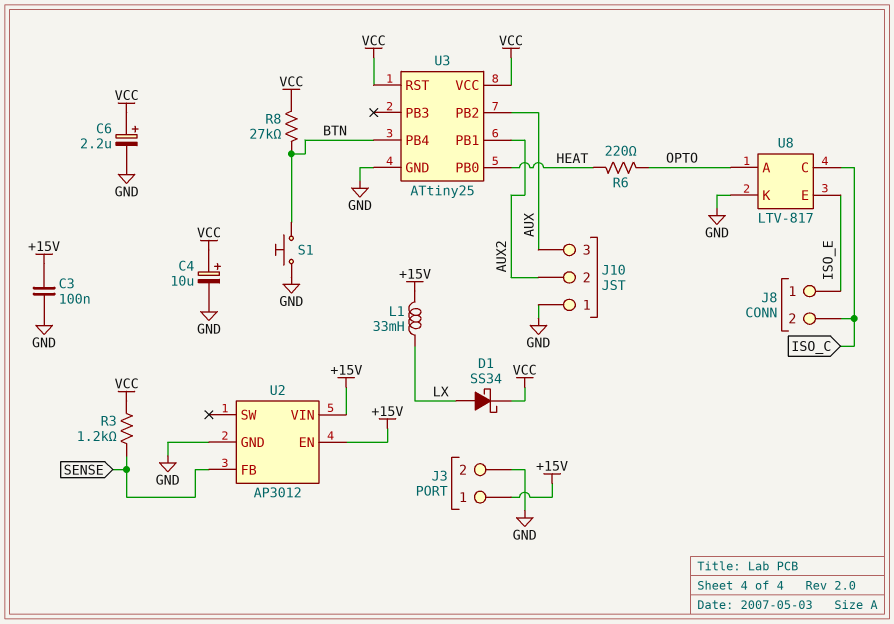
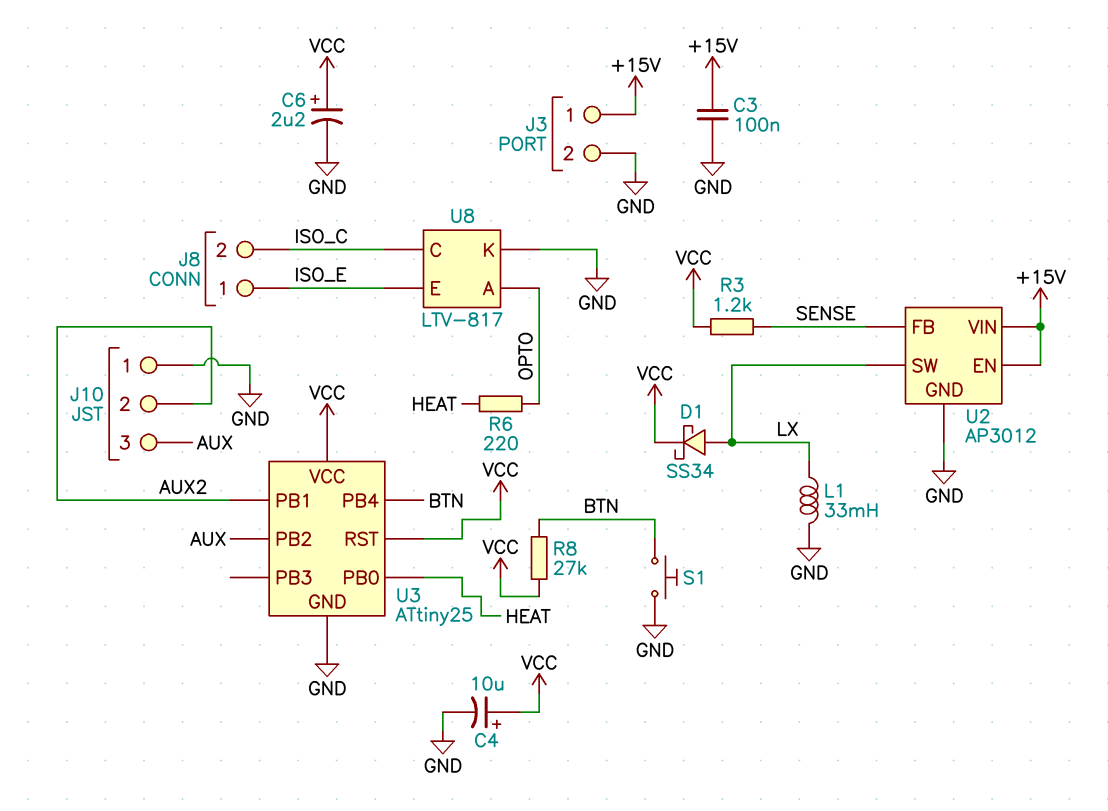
L1: 33mH (+15V, LX) -> 33mH (GND, LX)
U2 pin SW: none -> LX

